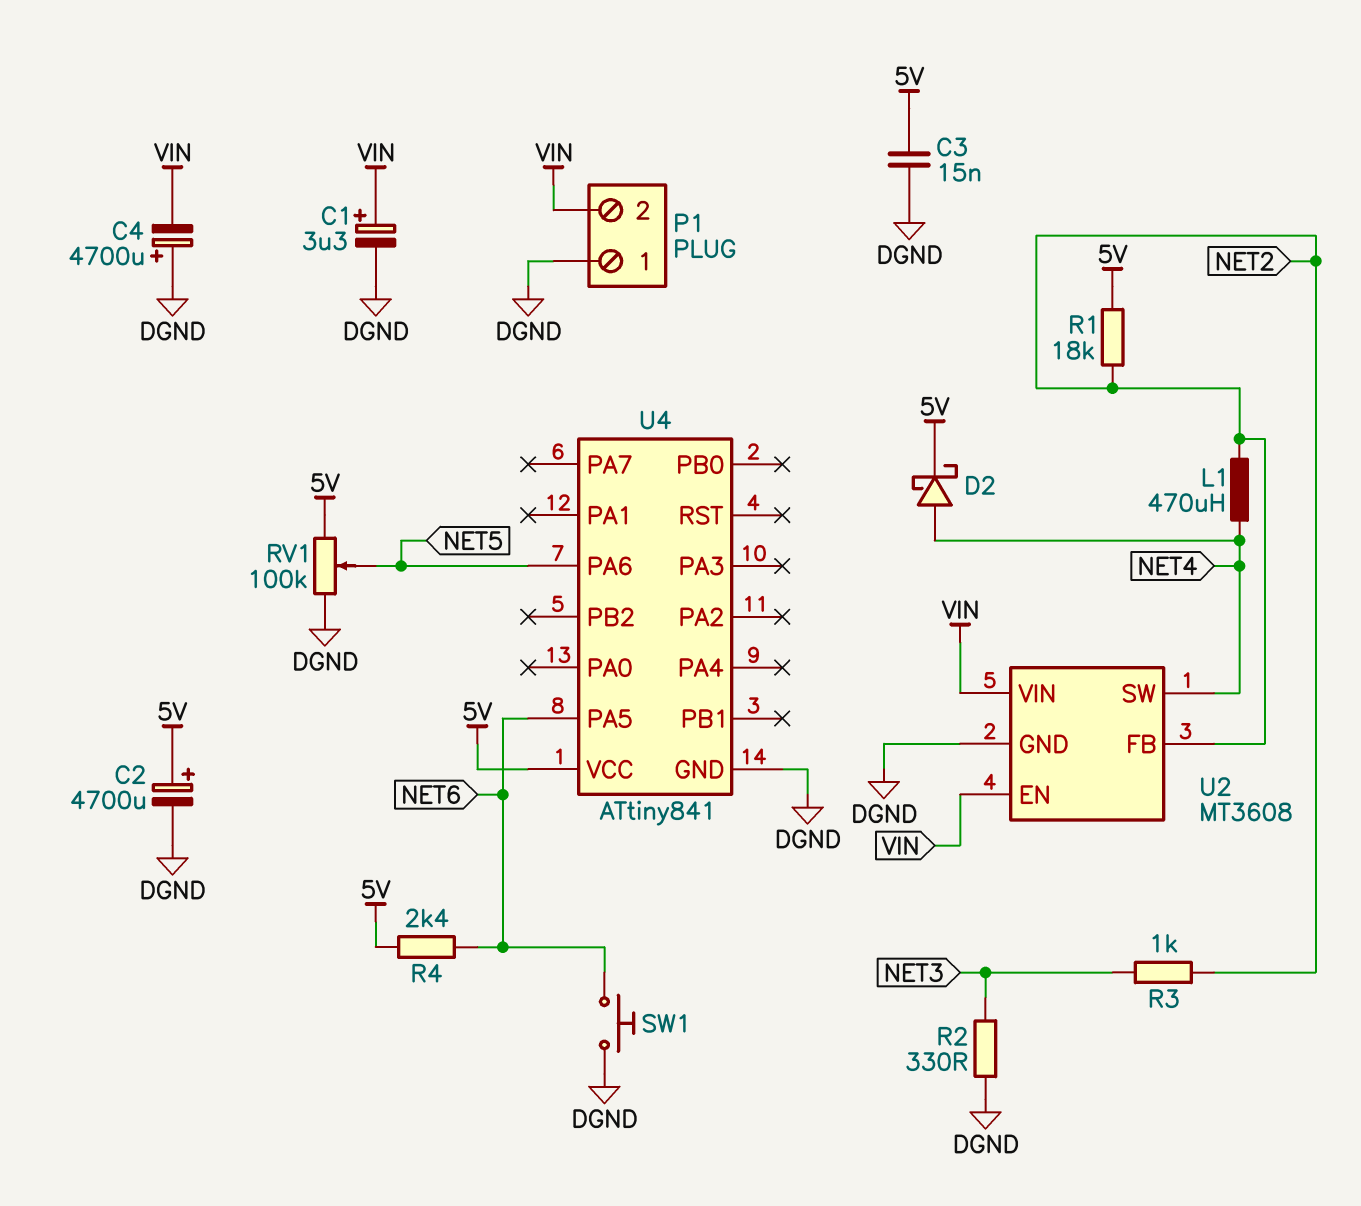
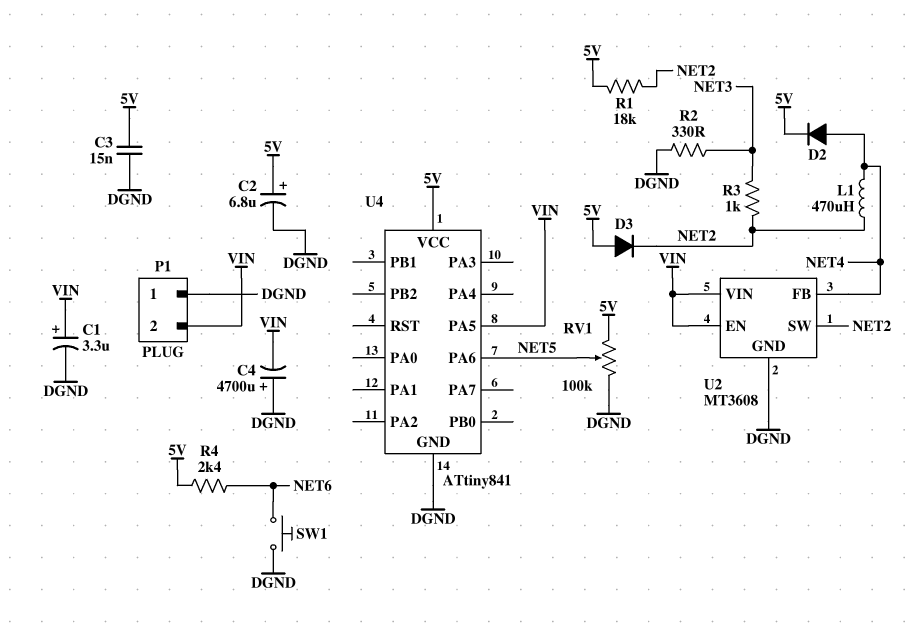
C2: 4700uF (plus 5V, minus DGND) -> 6.8uF (plus 5V, minus DGND)
D2: schottky (A NET4, K 5V) -> diode (A NET4, K 5V)
D3: none -> diode (A 5V, K NET2)
U2 pin FB: NET2 -> NET4
U2 pin SW: NET4 -> NET2
U4 pin PA5: NET6 -> VIN

